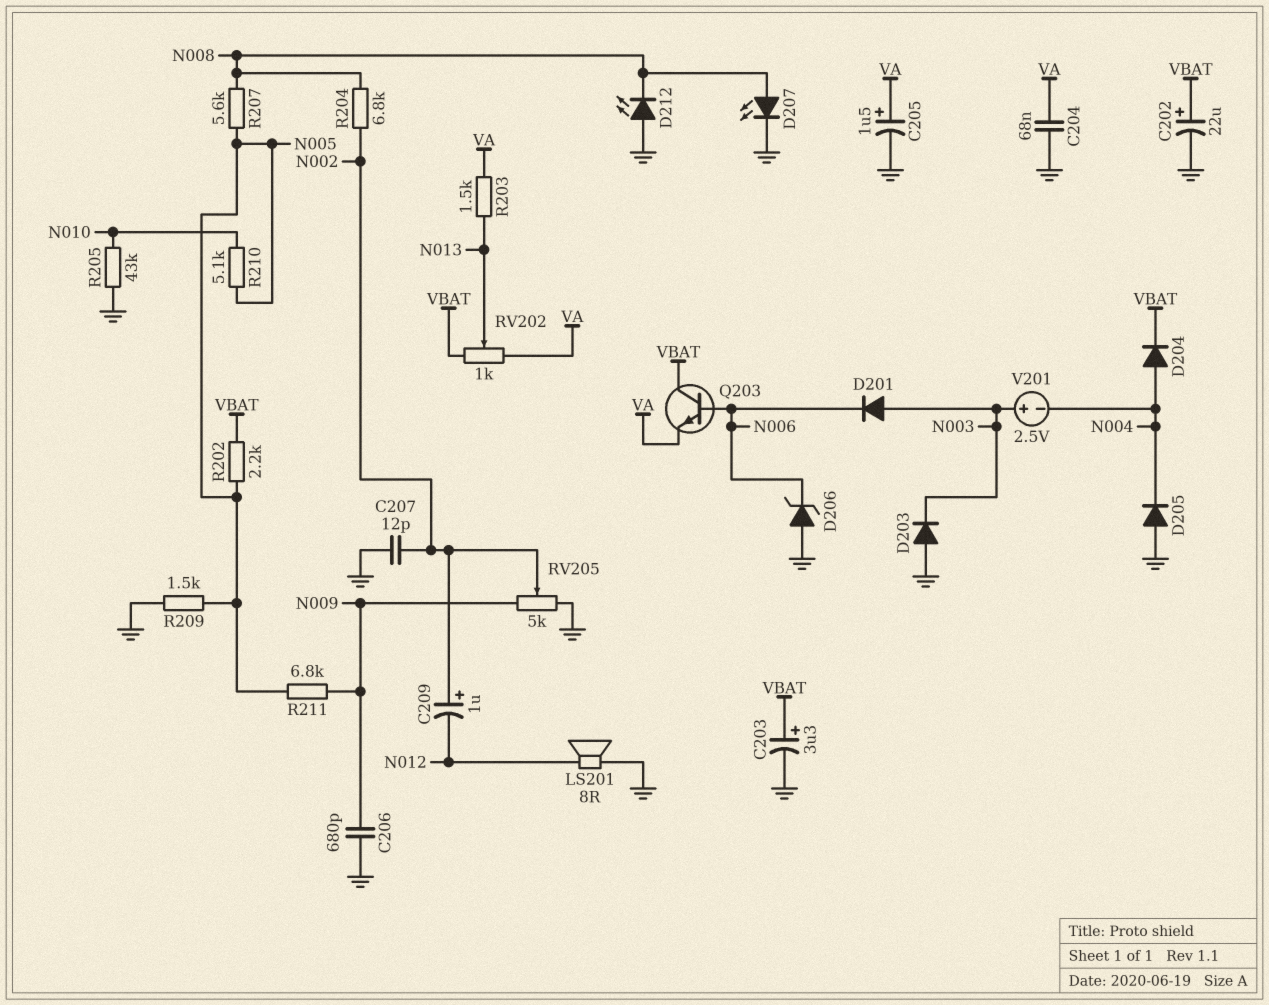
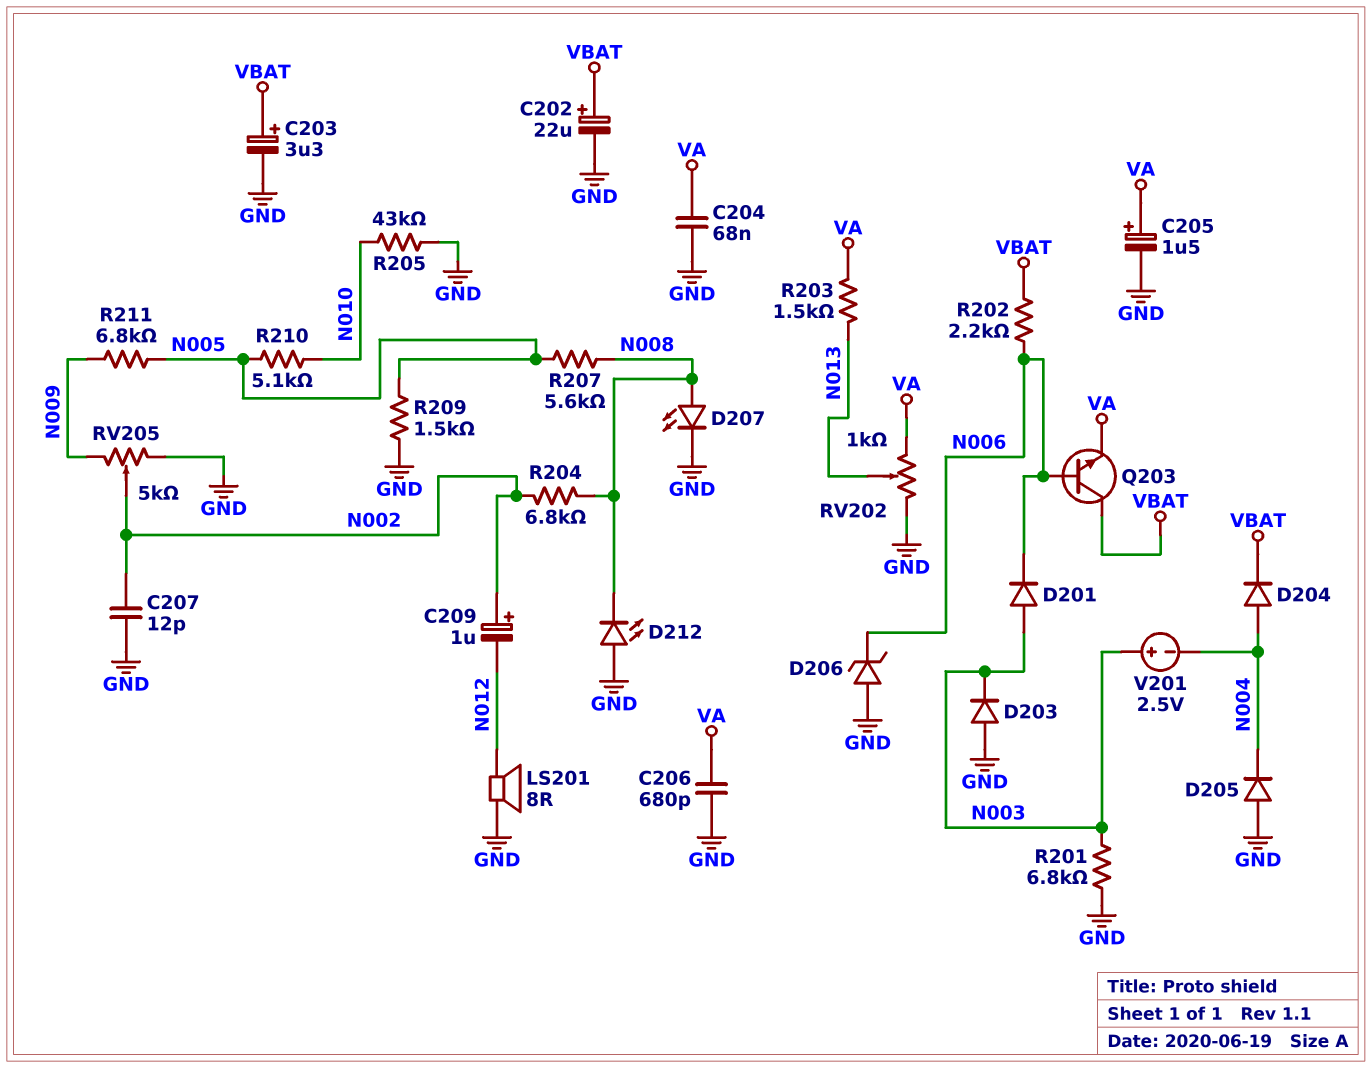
C206: 680pF (GND, N009) -> 680pF (GND, VA)
R201: none -> 6.8k (GND, N003)
R202: 2.2k (N005, VBAT) -> 2.2k (N006, VBAT)
RV202: 1k (VA, VBAT, wiper N013) -> 1k (GND, VA, wiper N013)

